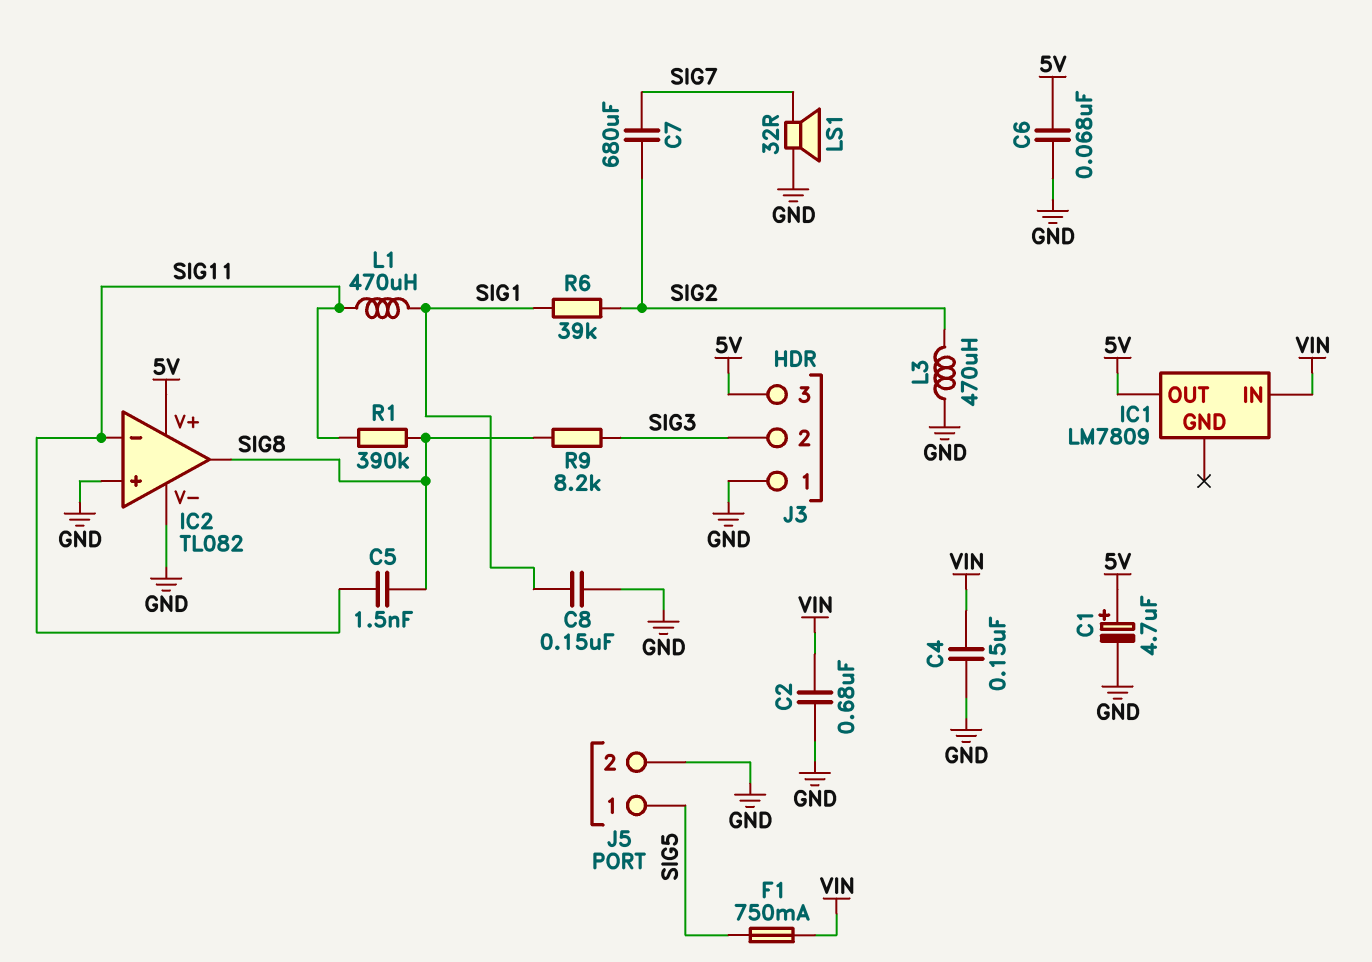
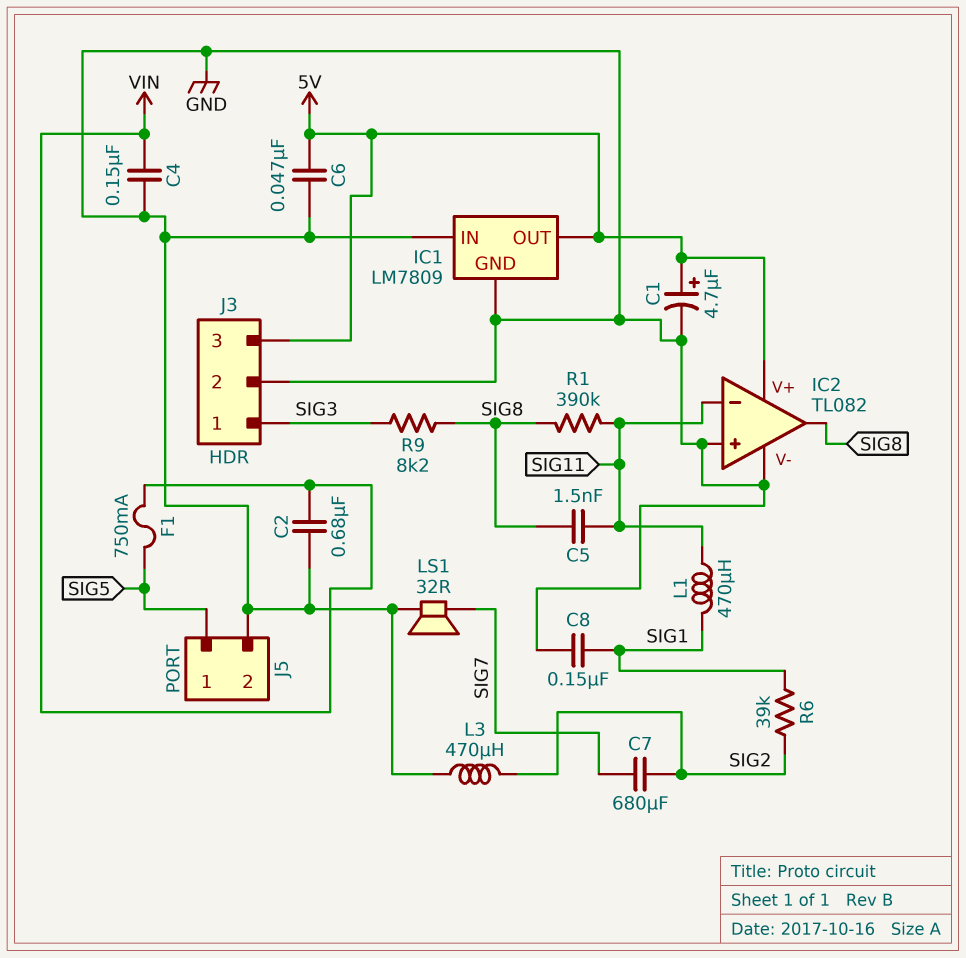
C6: 68nF (5V, GND) -> 47nF (5V, GND)
IC1 pin GND: none -> GND
IC1 pin IN: VIN -> GND
J3 pin 1: GND -> SIG3
J3 pin 2: SIG3 -> GND

